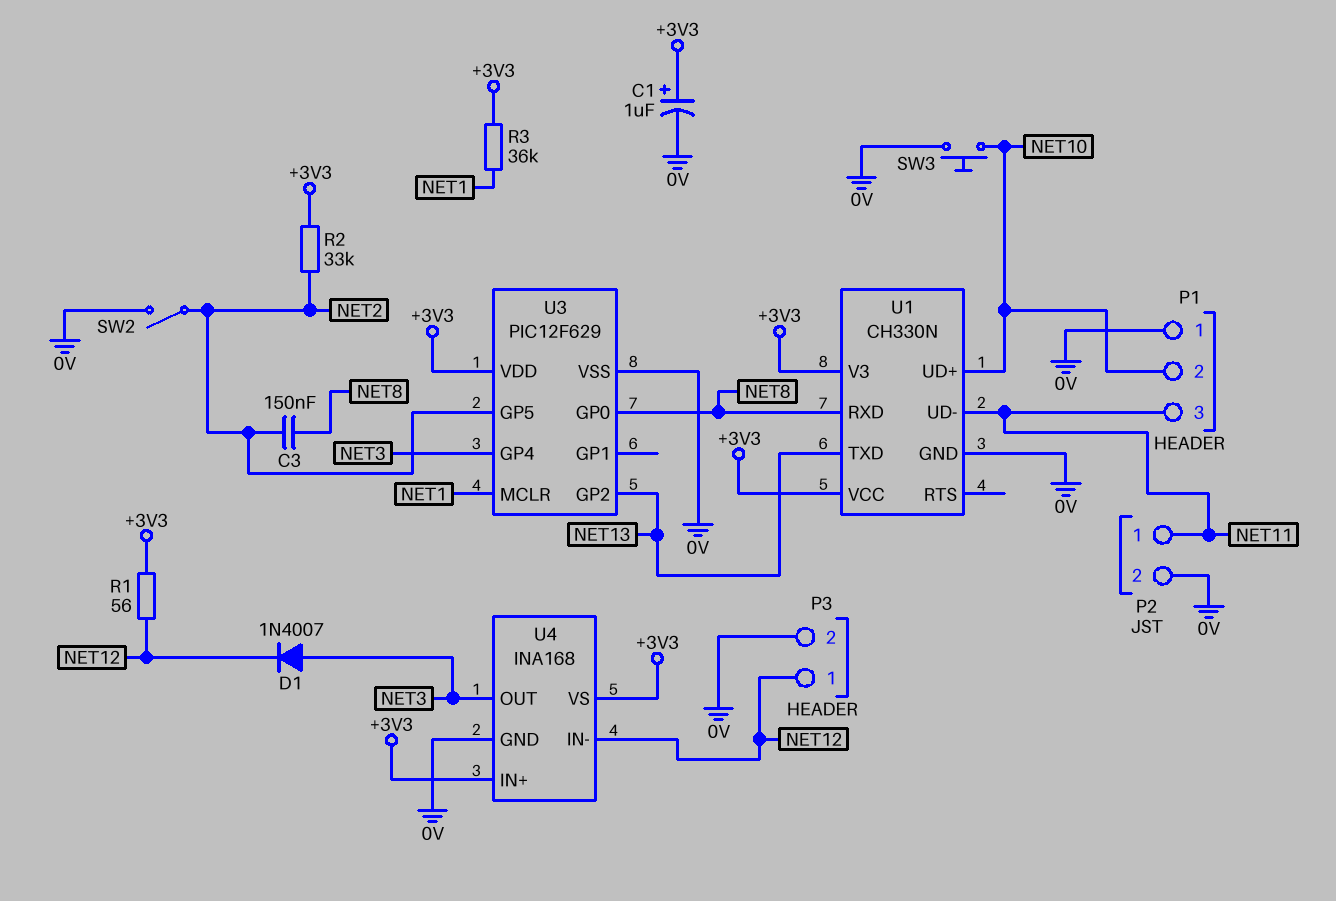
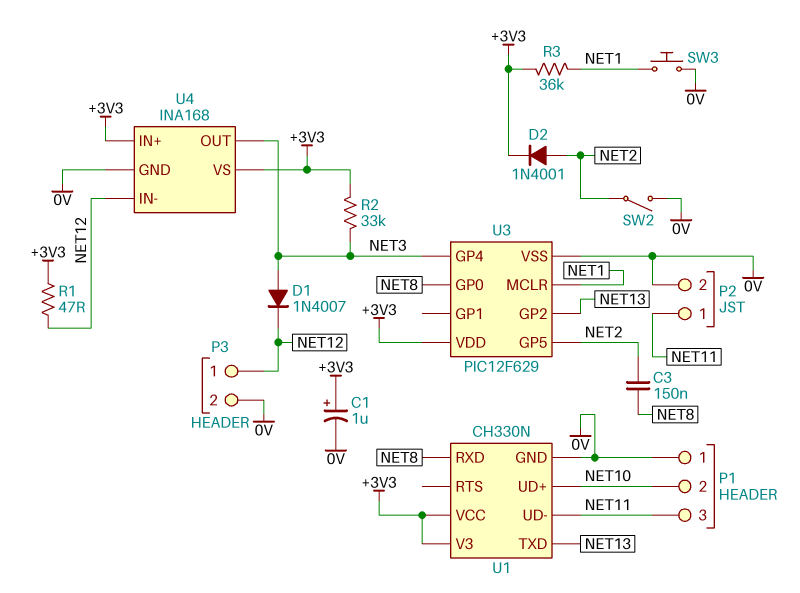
D2: none -> diode 1N4001 (A NET2, K +3V3)
R1: 56 (+3V3, NET12) -> 47 (+3V3, NET12)
R2: 33k (+3V3, NET2) -> 33k (+3V3, NET3)
SW3: button (0V, NET10) -> button (0V, NET1)

